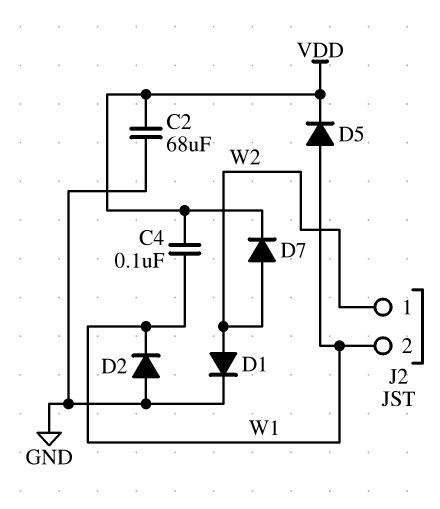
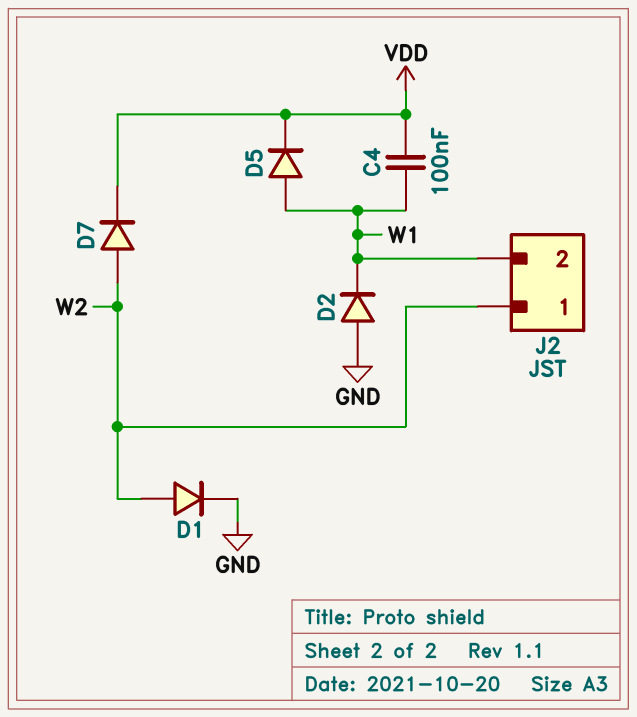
C2: 68uF (GND, VDD) -> none

